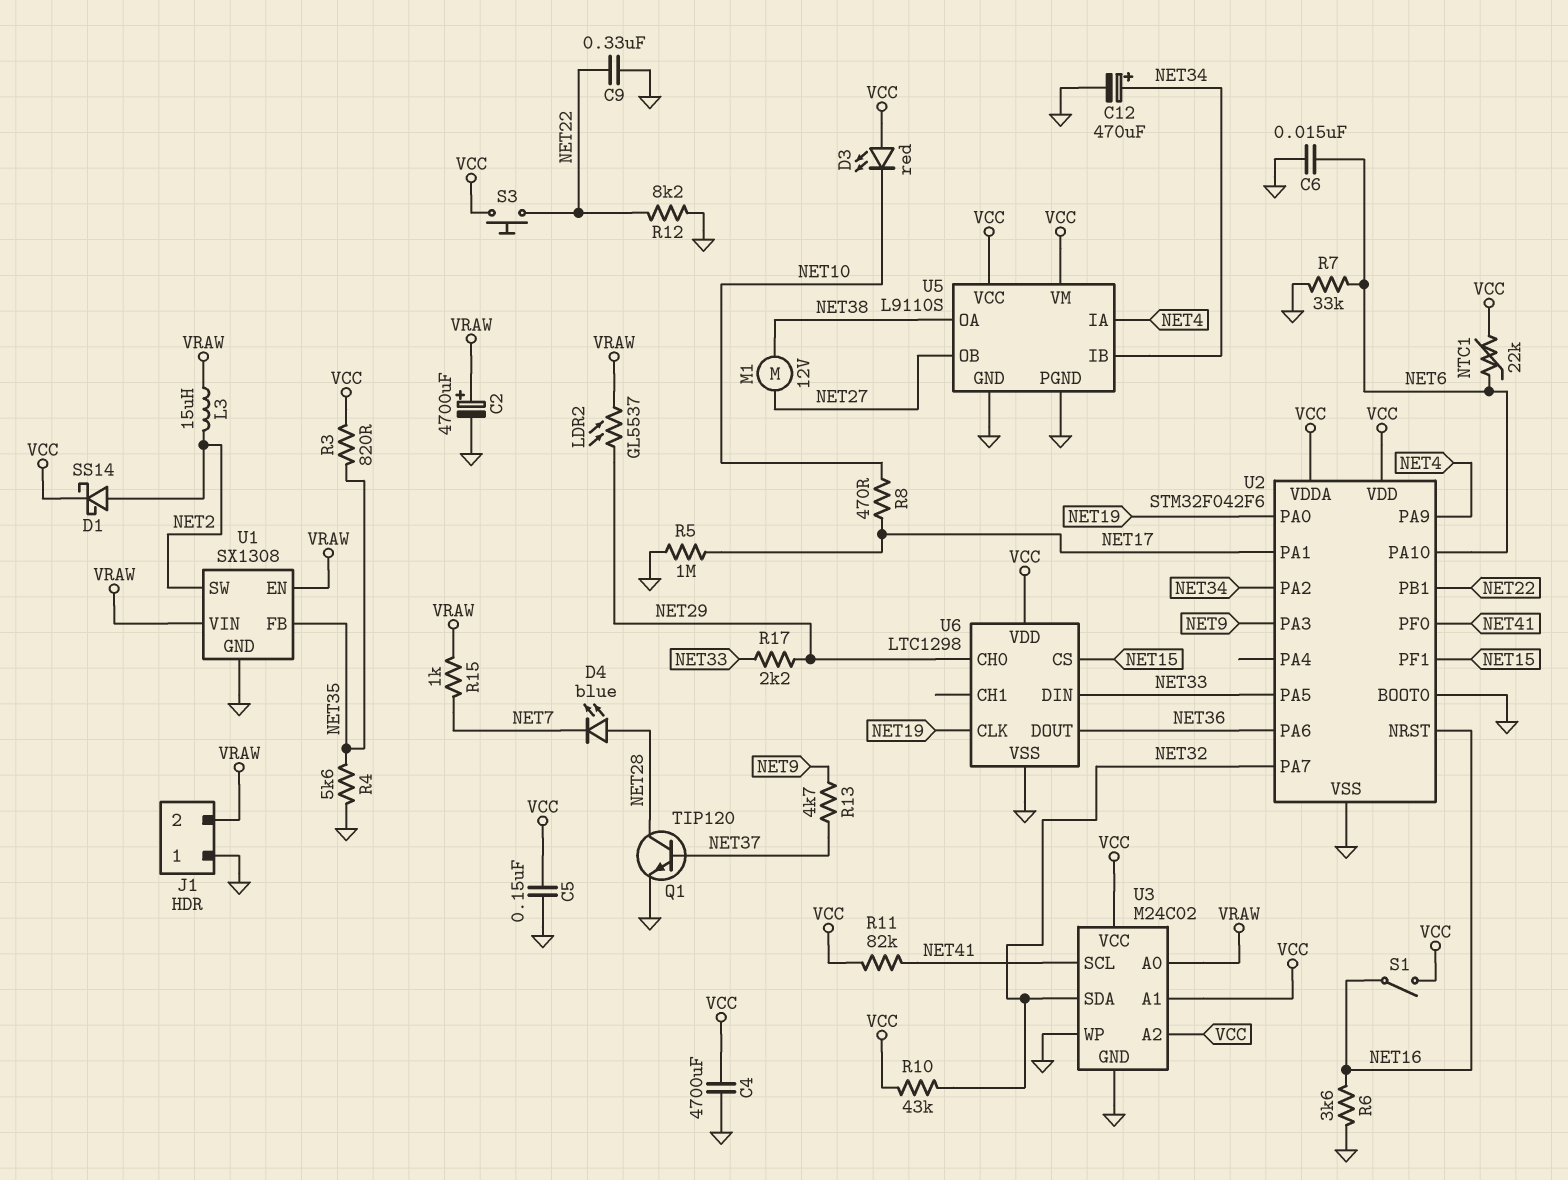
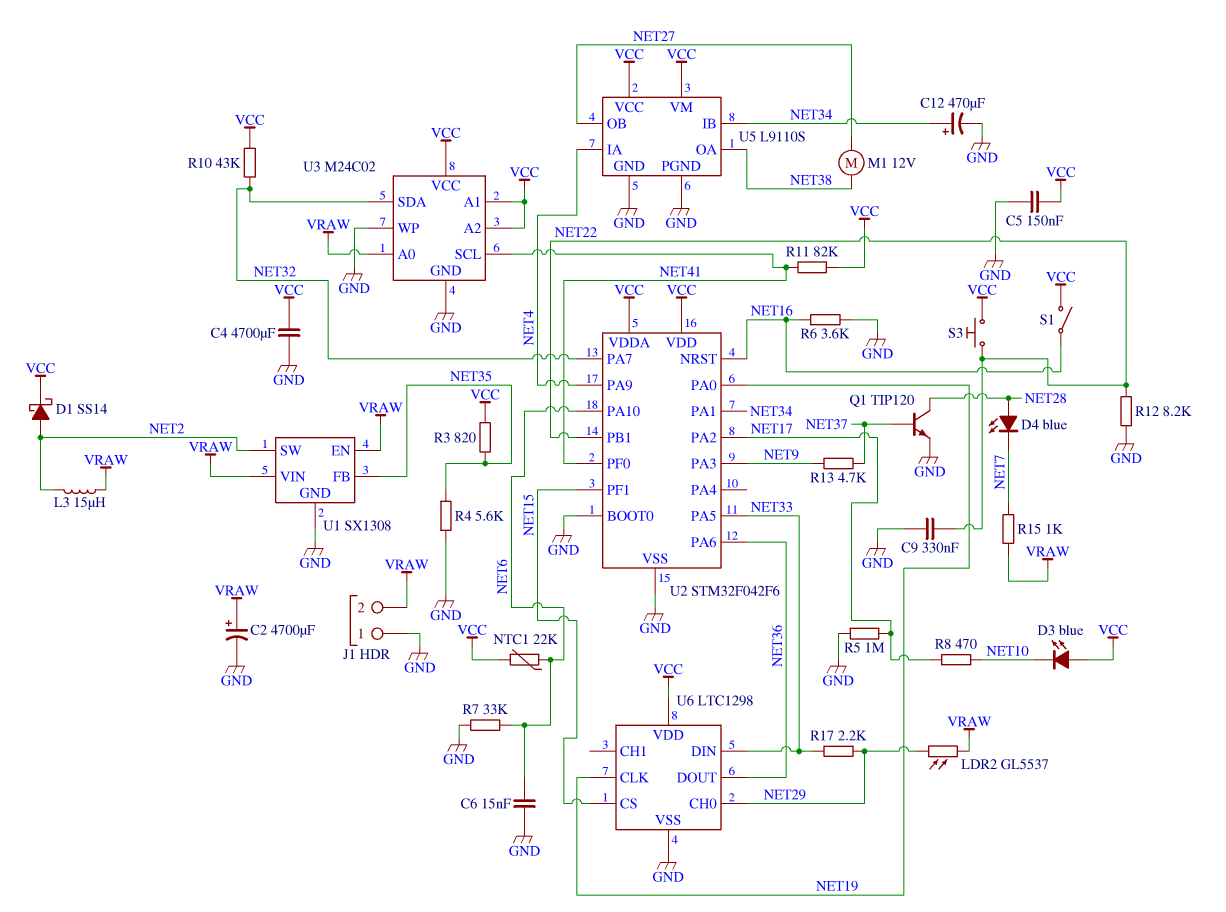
D3: LED red (A VCC, K NET10) -> LED blue (A VCC, K NET10)
U2 pin PA1: NET17 -> NET34
U2 pin PA2: NET34 -> NET17

